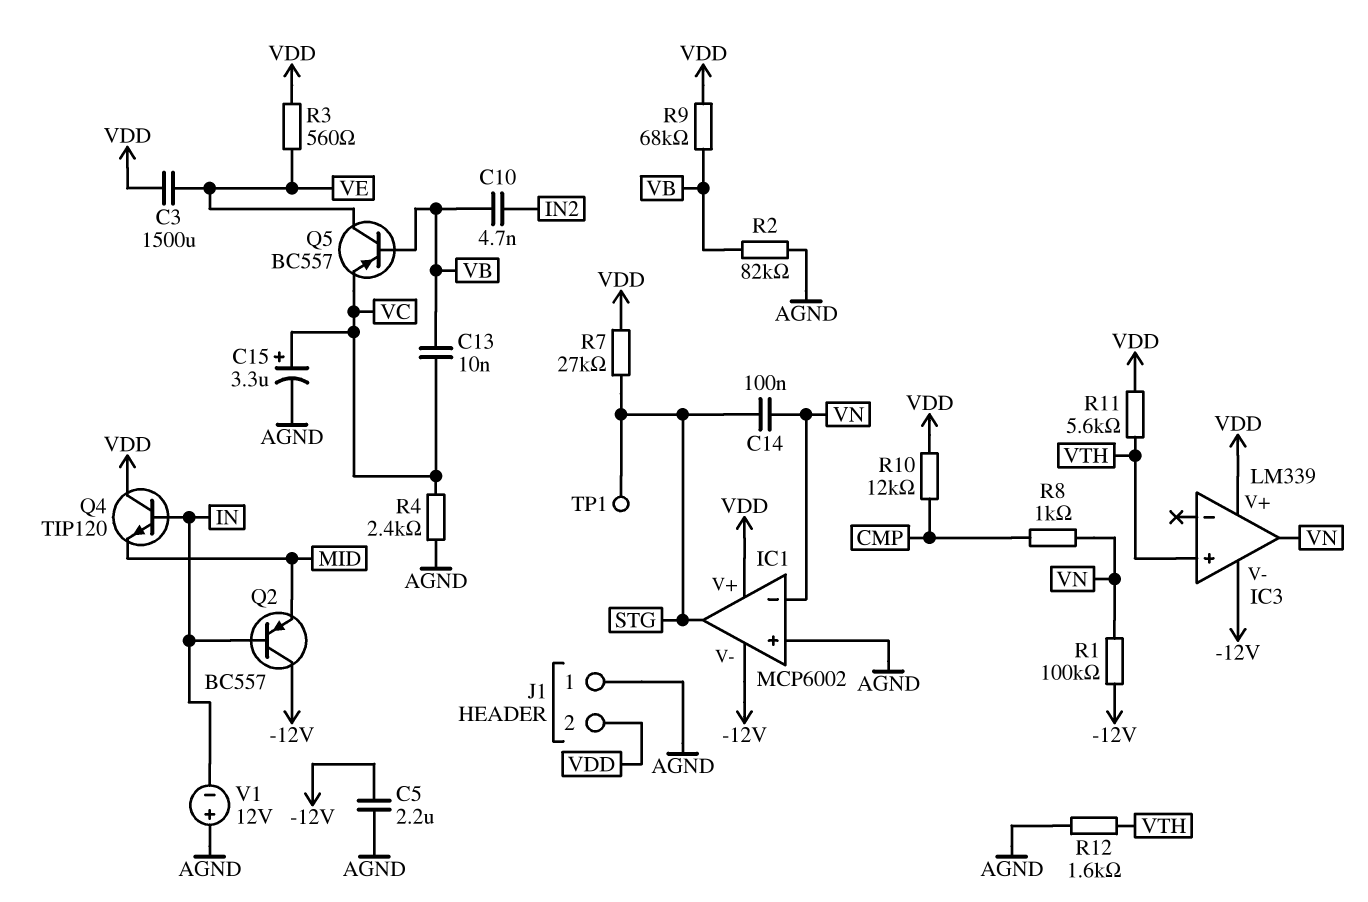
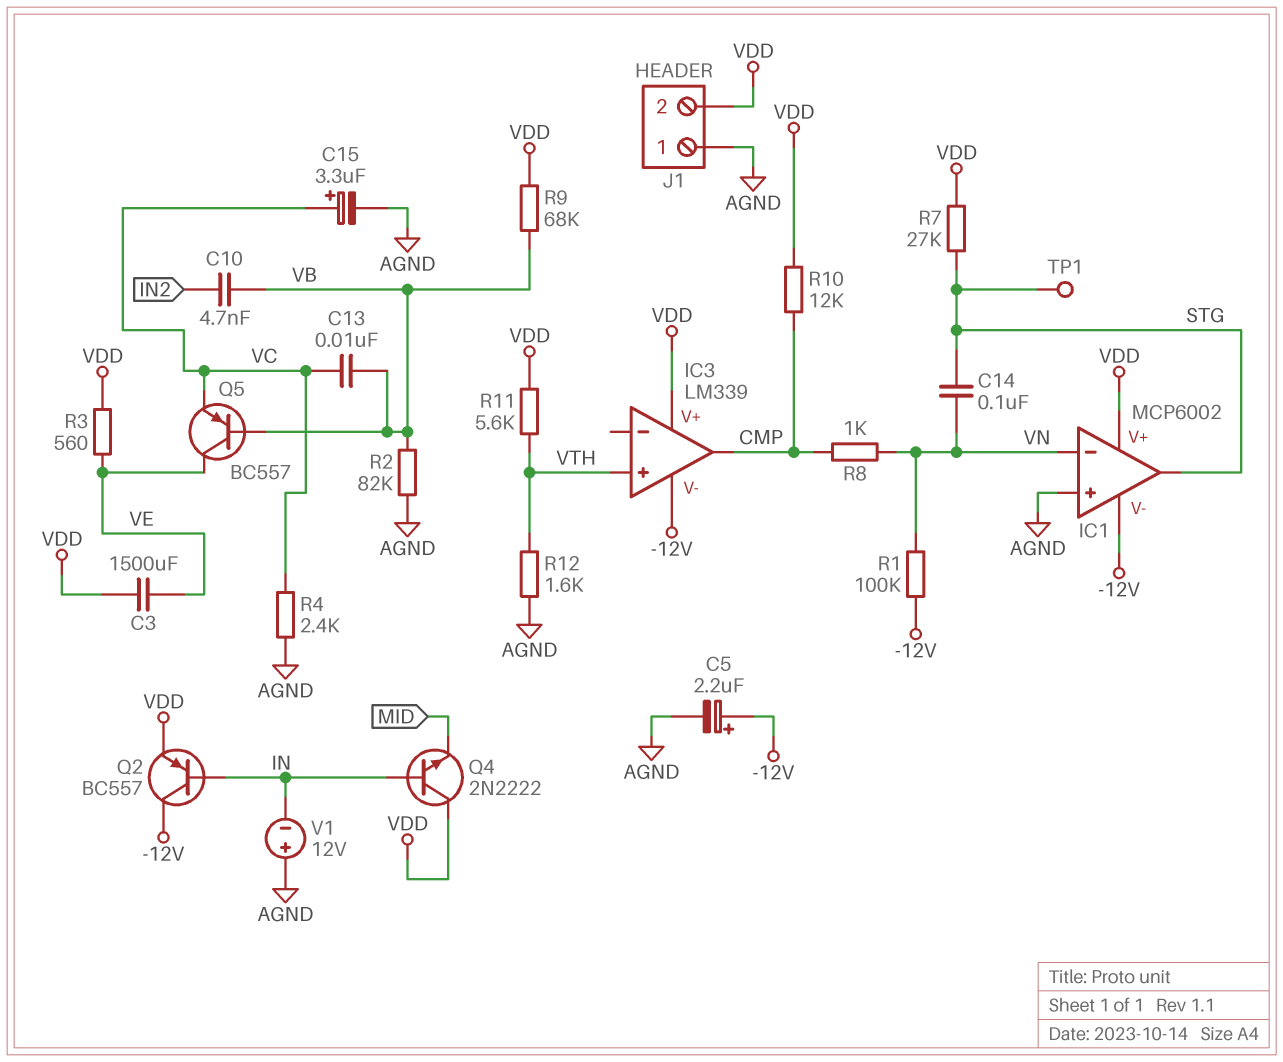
C5: 2.2uF (-12V, AGND) -> 2.2uF (plus -12V, minus AGND)
IC3 pin out: VN -> CMP
Q2: PNP BC557 (B IN, C -12V, E MID) -> PNP BC557 (B IN, C -12V, E VDD)
Q4: NPN TIP120 (B IN, C VDD, E MID) -> NPN 2N2222 (B IN, C VDD, E MID)

